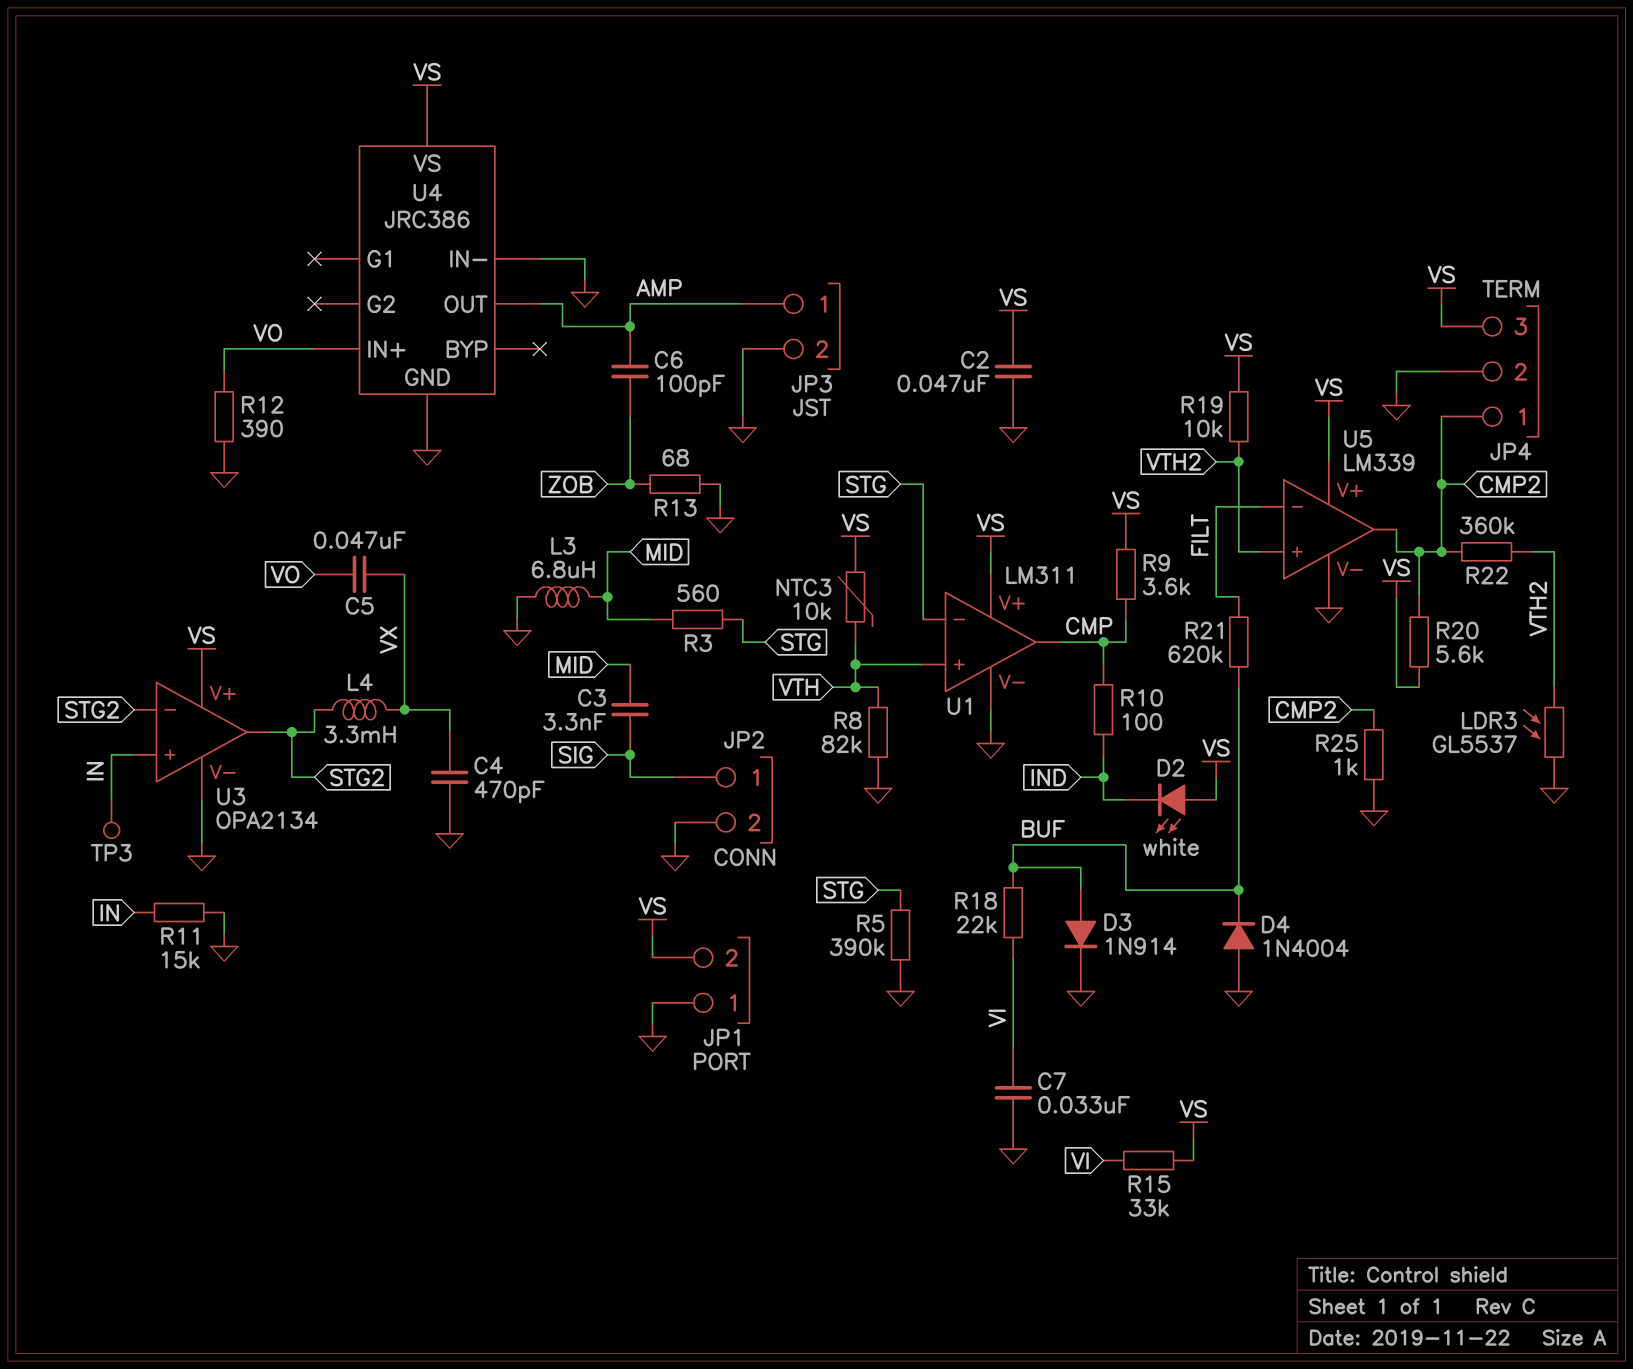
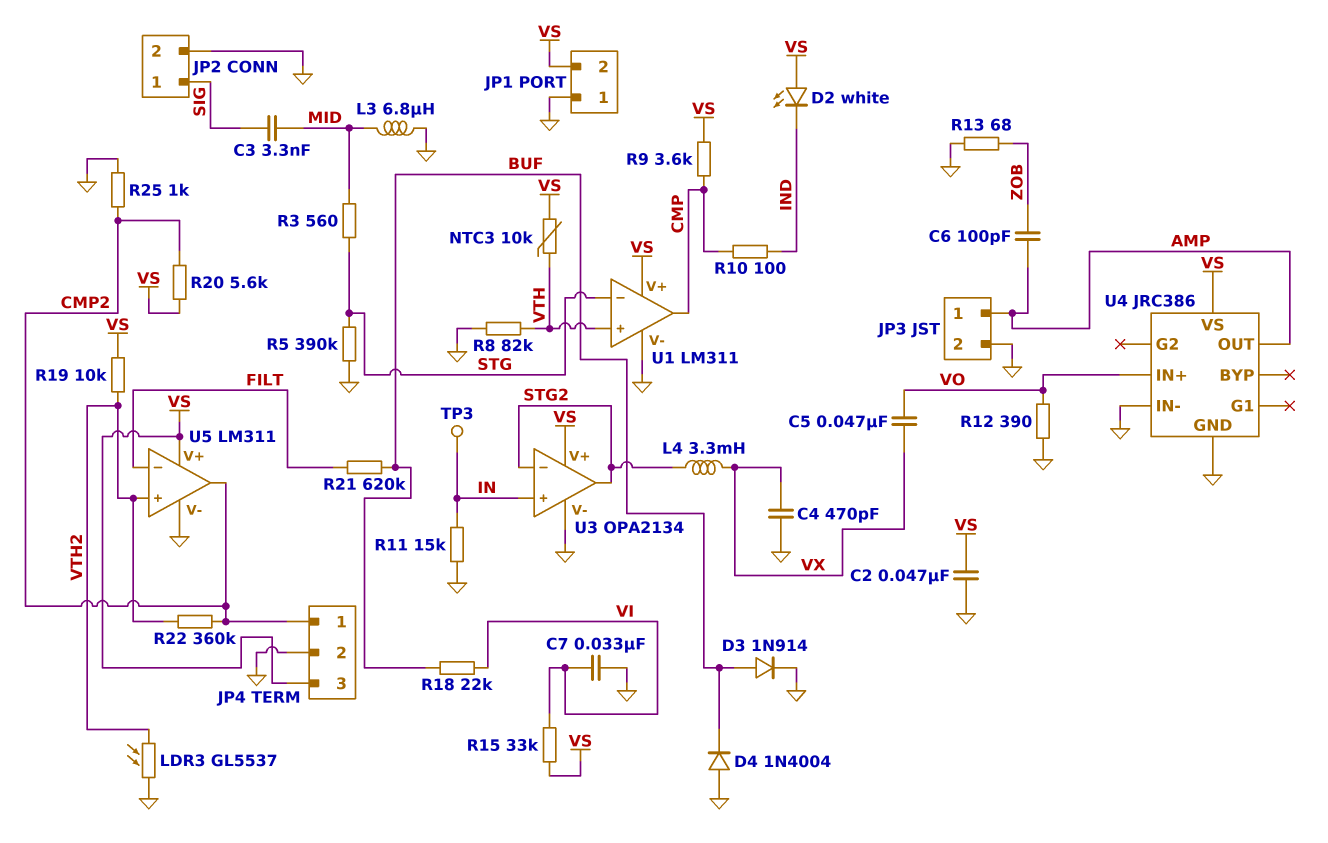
U5: LM339 -> LM311

